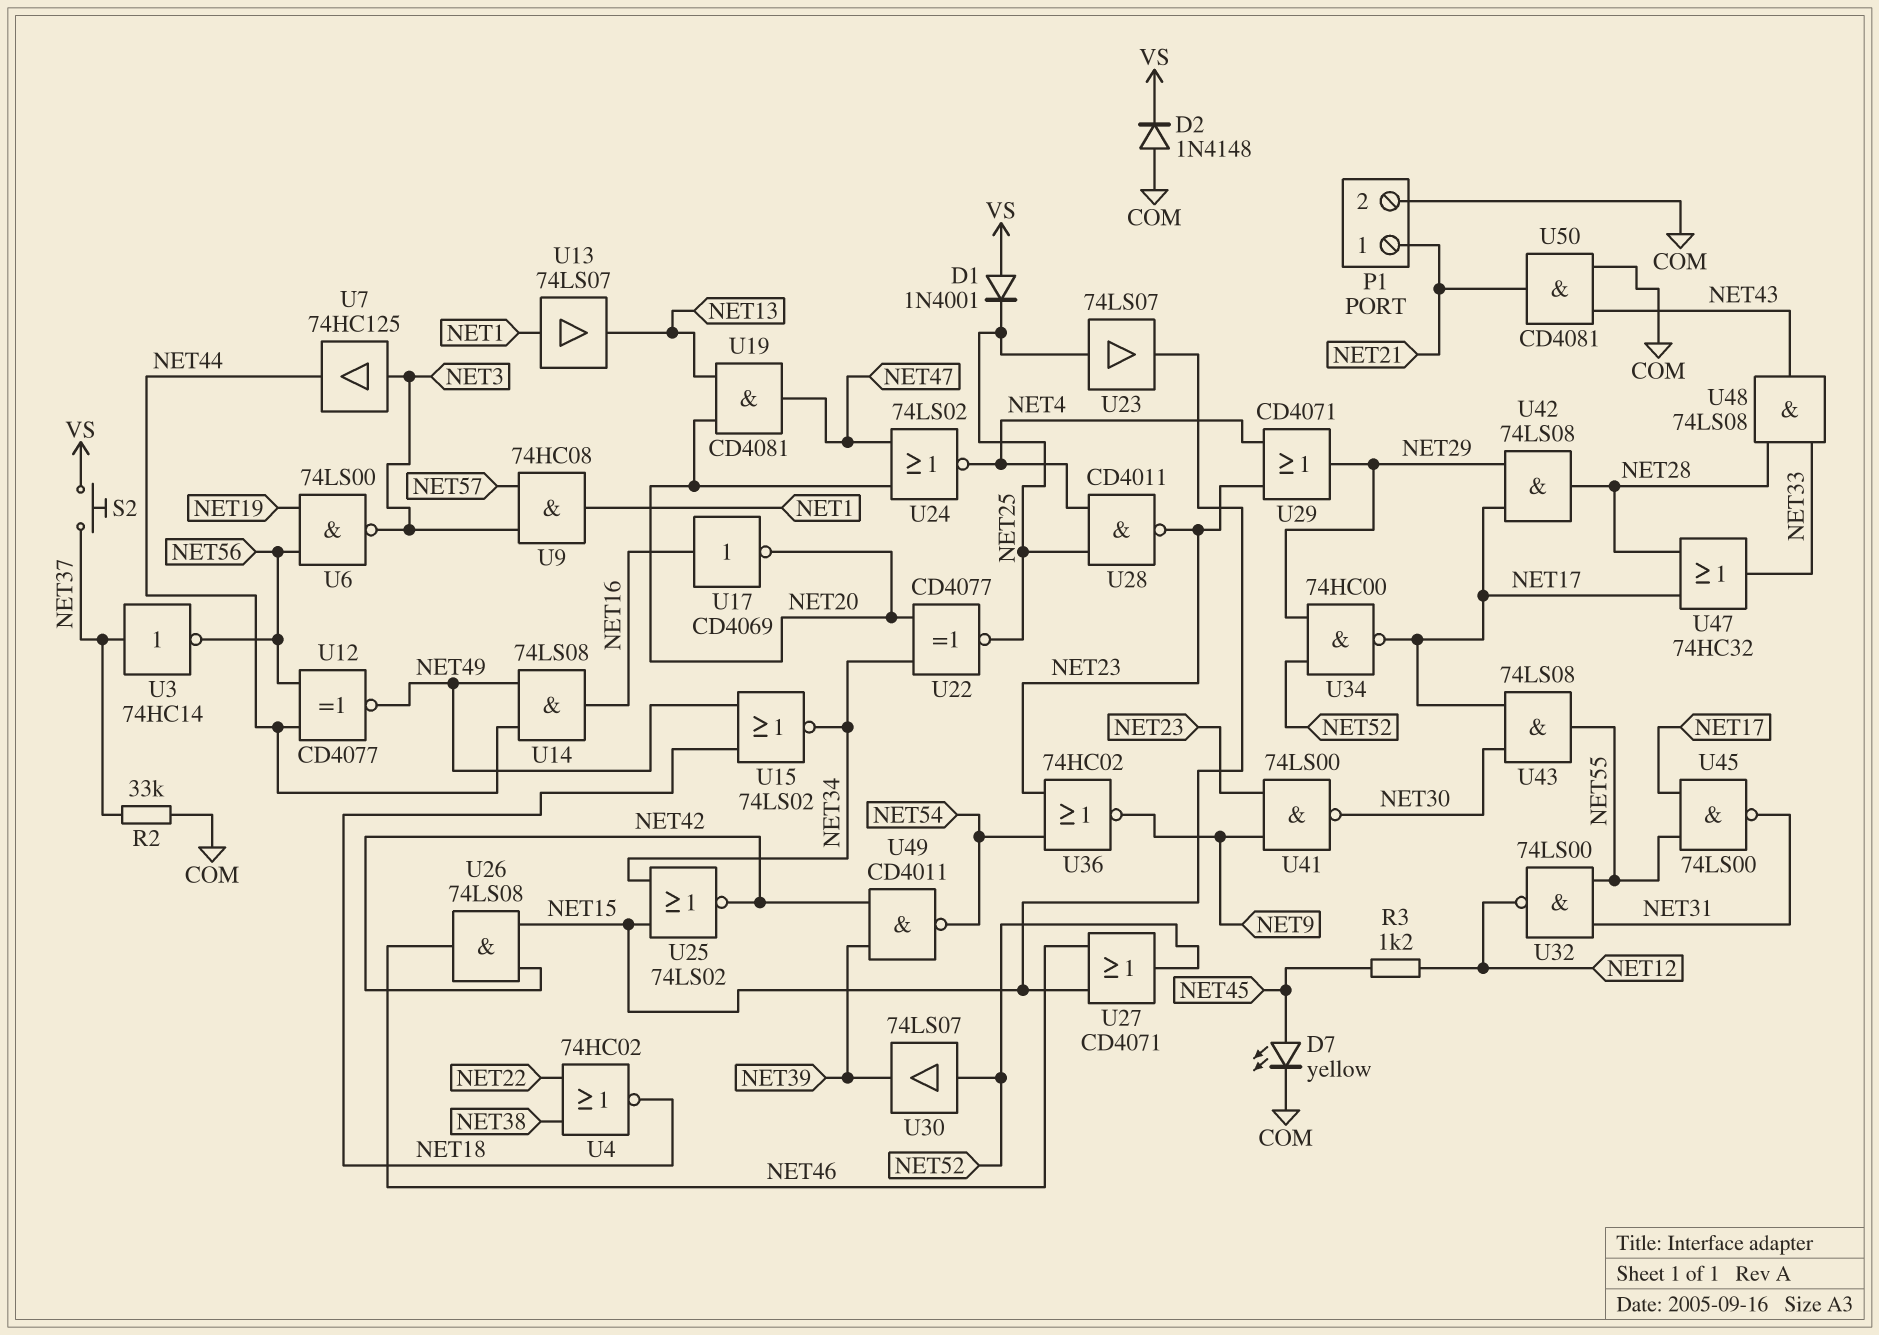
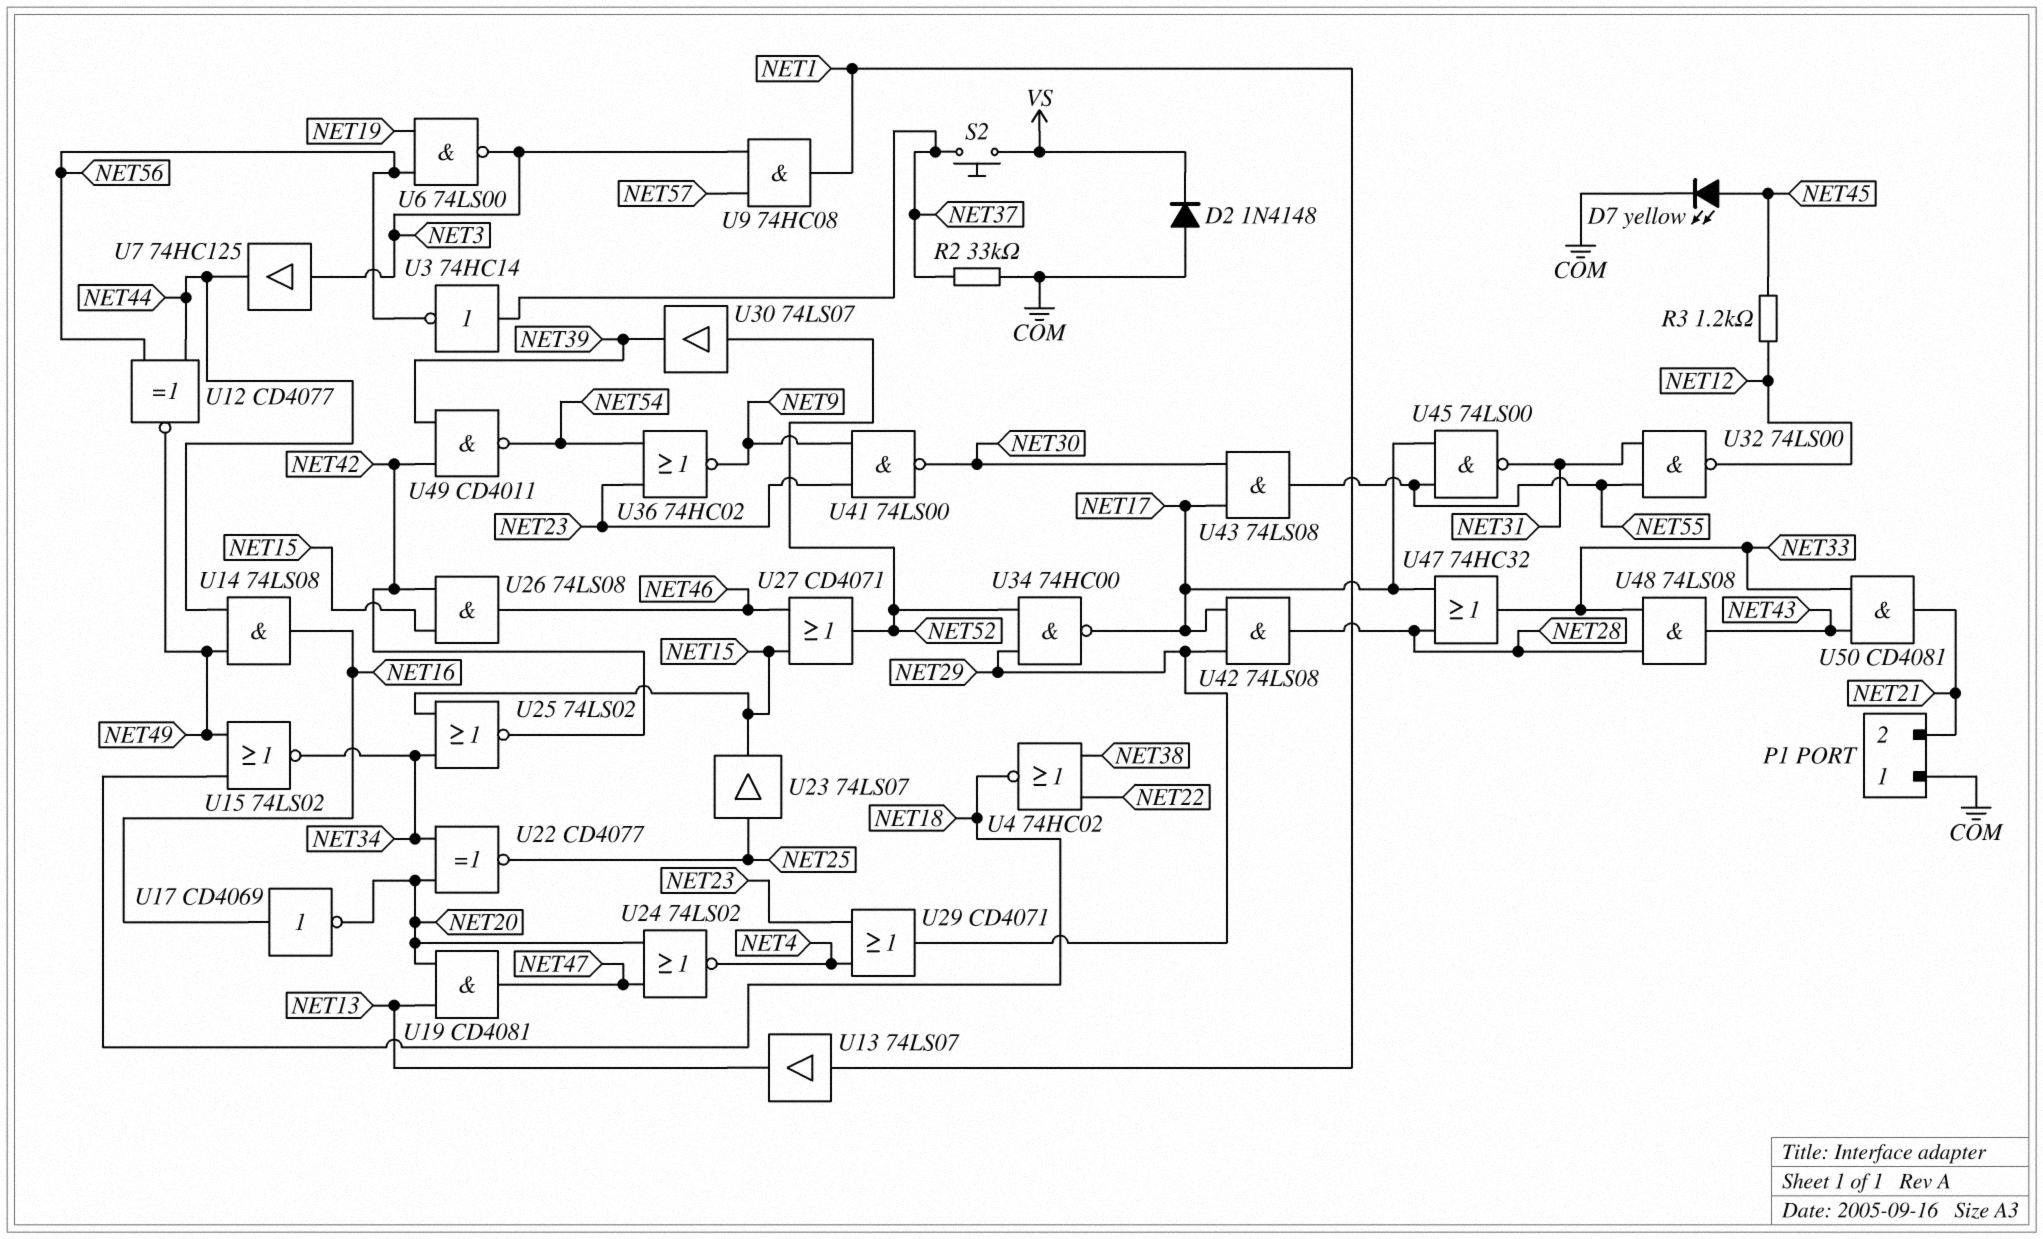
D1: diode 1N4001 (A VS, K NET25) -> none
P1 pin 1: NET21 -> COM
P1 pin 2: COM -> NET21
U28: NAND CD4011 (in NET4, in NET25, out NET23) -> none
U50: AND CD4081 (in COM, in NET43, out NET21) -> AND CD4081 (in NET33, in NET43, out NET21)

